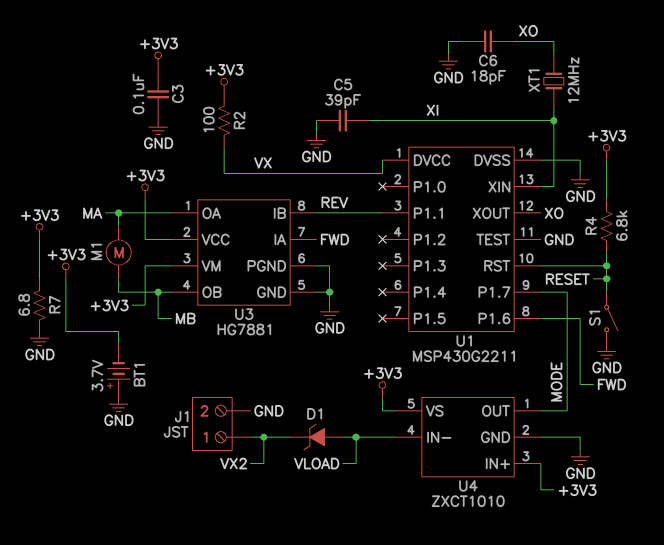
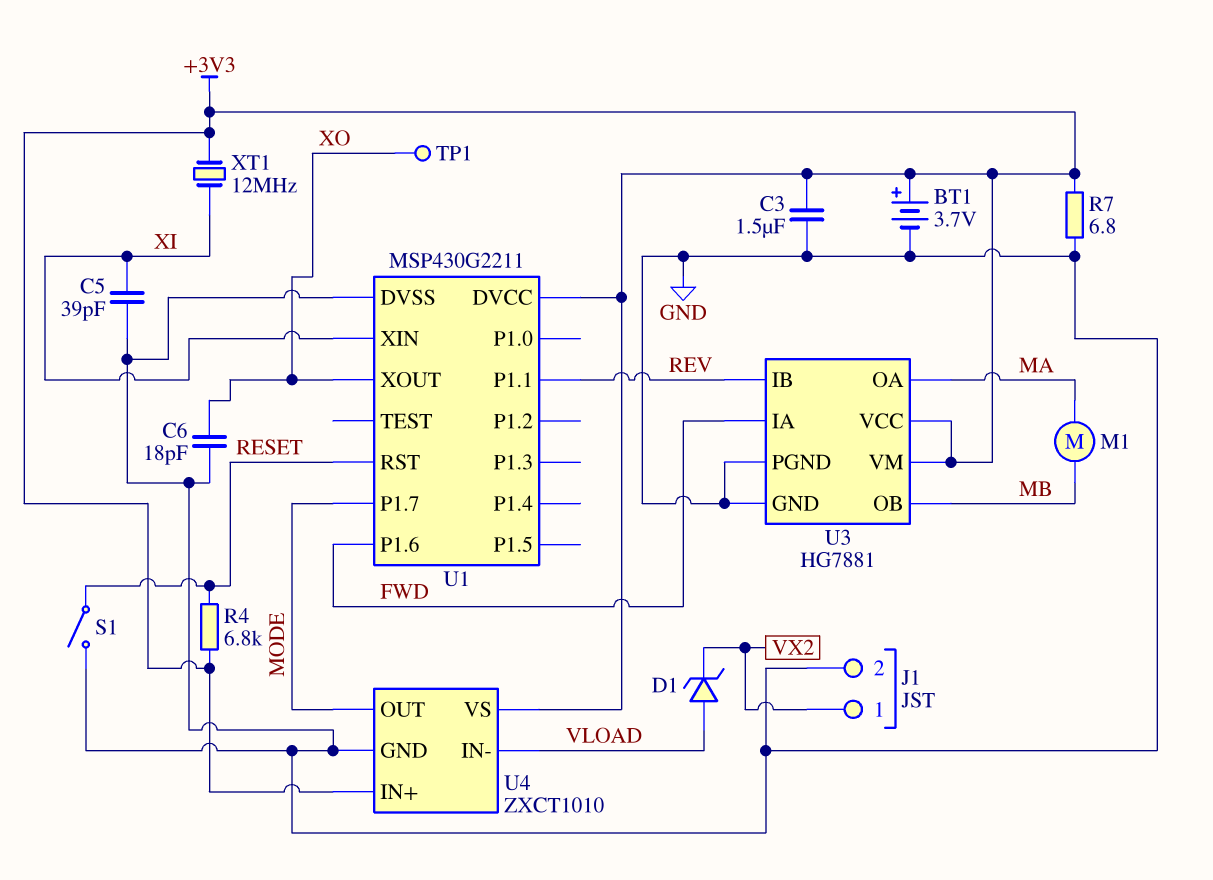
BT1: 3.7V (plus GND, minus +3V3) -> 3.7V (plus +3V3, minus GND)
C3: 100nF (+3V3, GND) -> 1.5uF (+3V3, GND)
R2: 100 (+3V3, VX) -> none
TP1: none -> test point (XO)
U1 pin DVCC: VX -> +3V3
U1 pin TEST: GND -> none
XT1: 12MHz (XI, XO) -> 12MHz (+3V3, XI)

